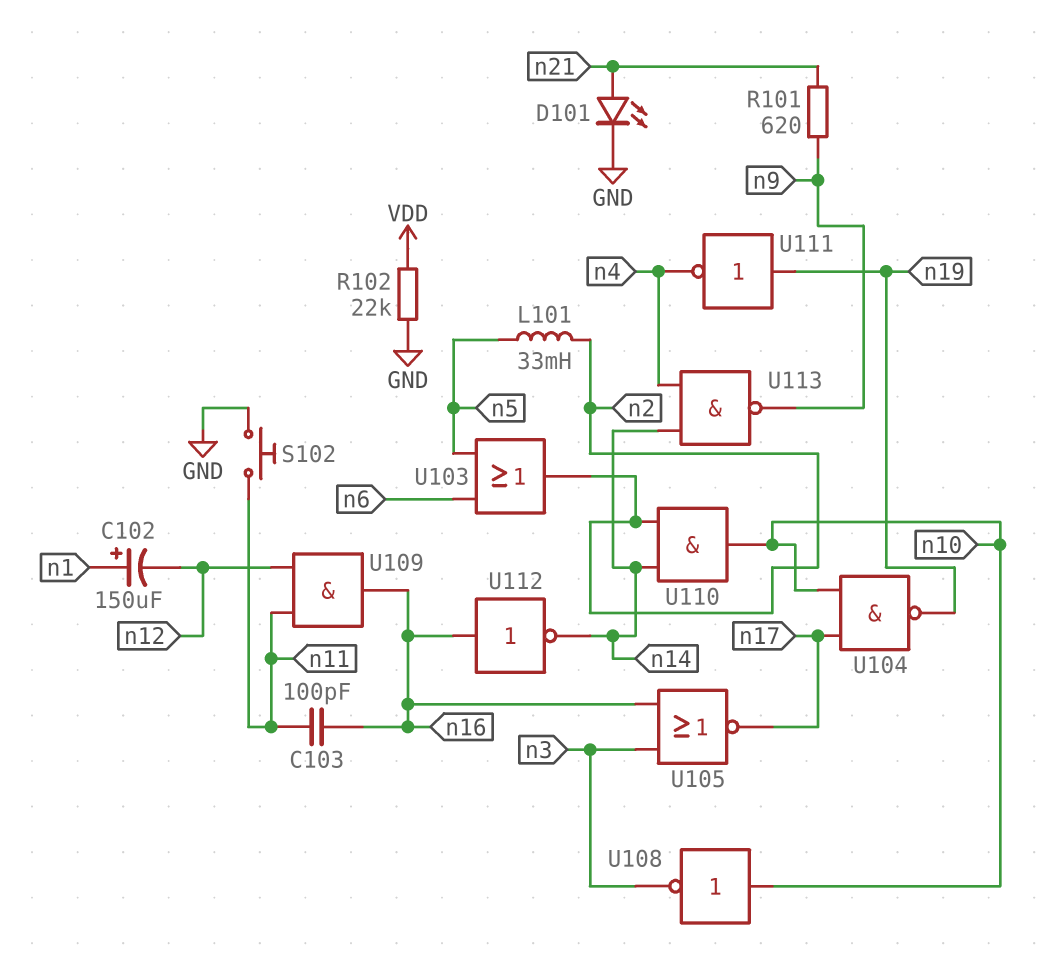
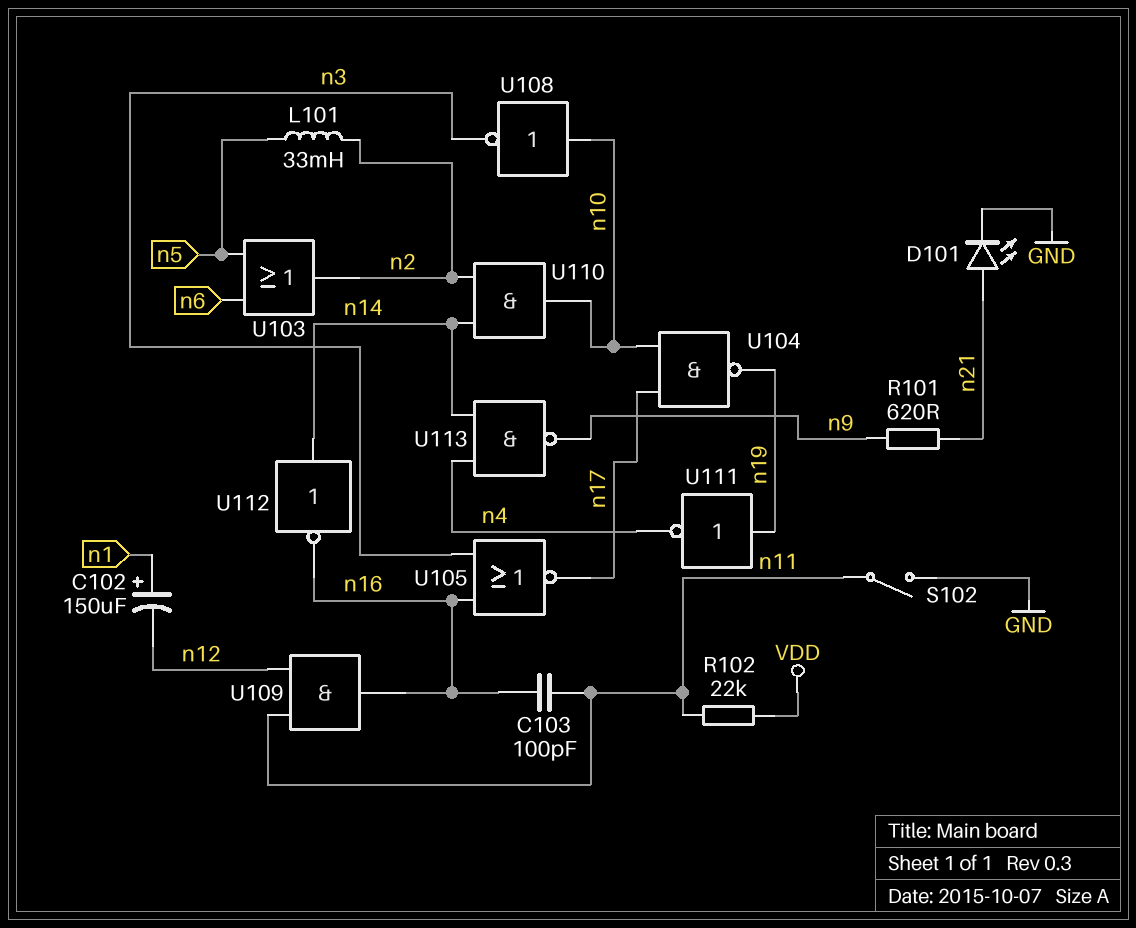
R102: 22k (GND, VDD) -> 22k (VDD, n11)
S102: button (GND, n11) -> switch (GND, n11)
U112: NOT (in n16, out n14) -> NOT (in n14, out n16)

